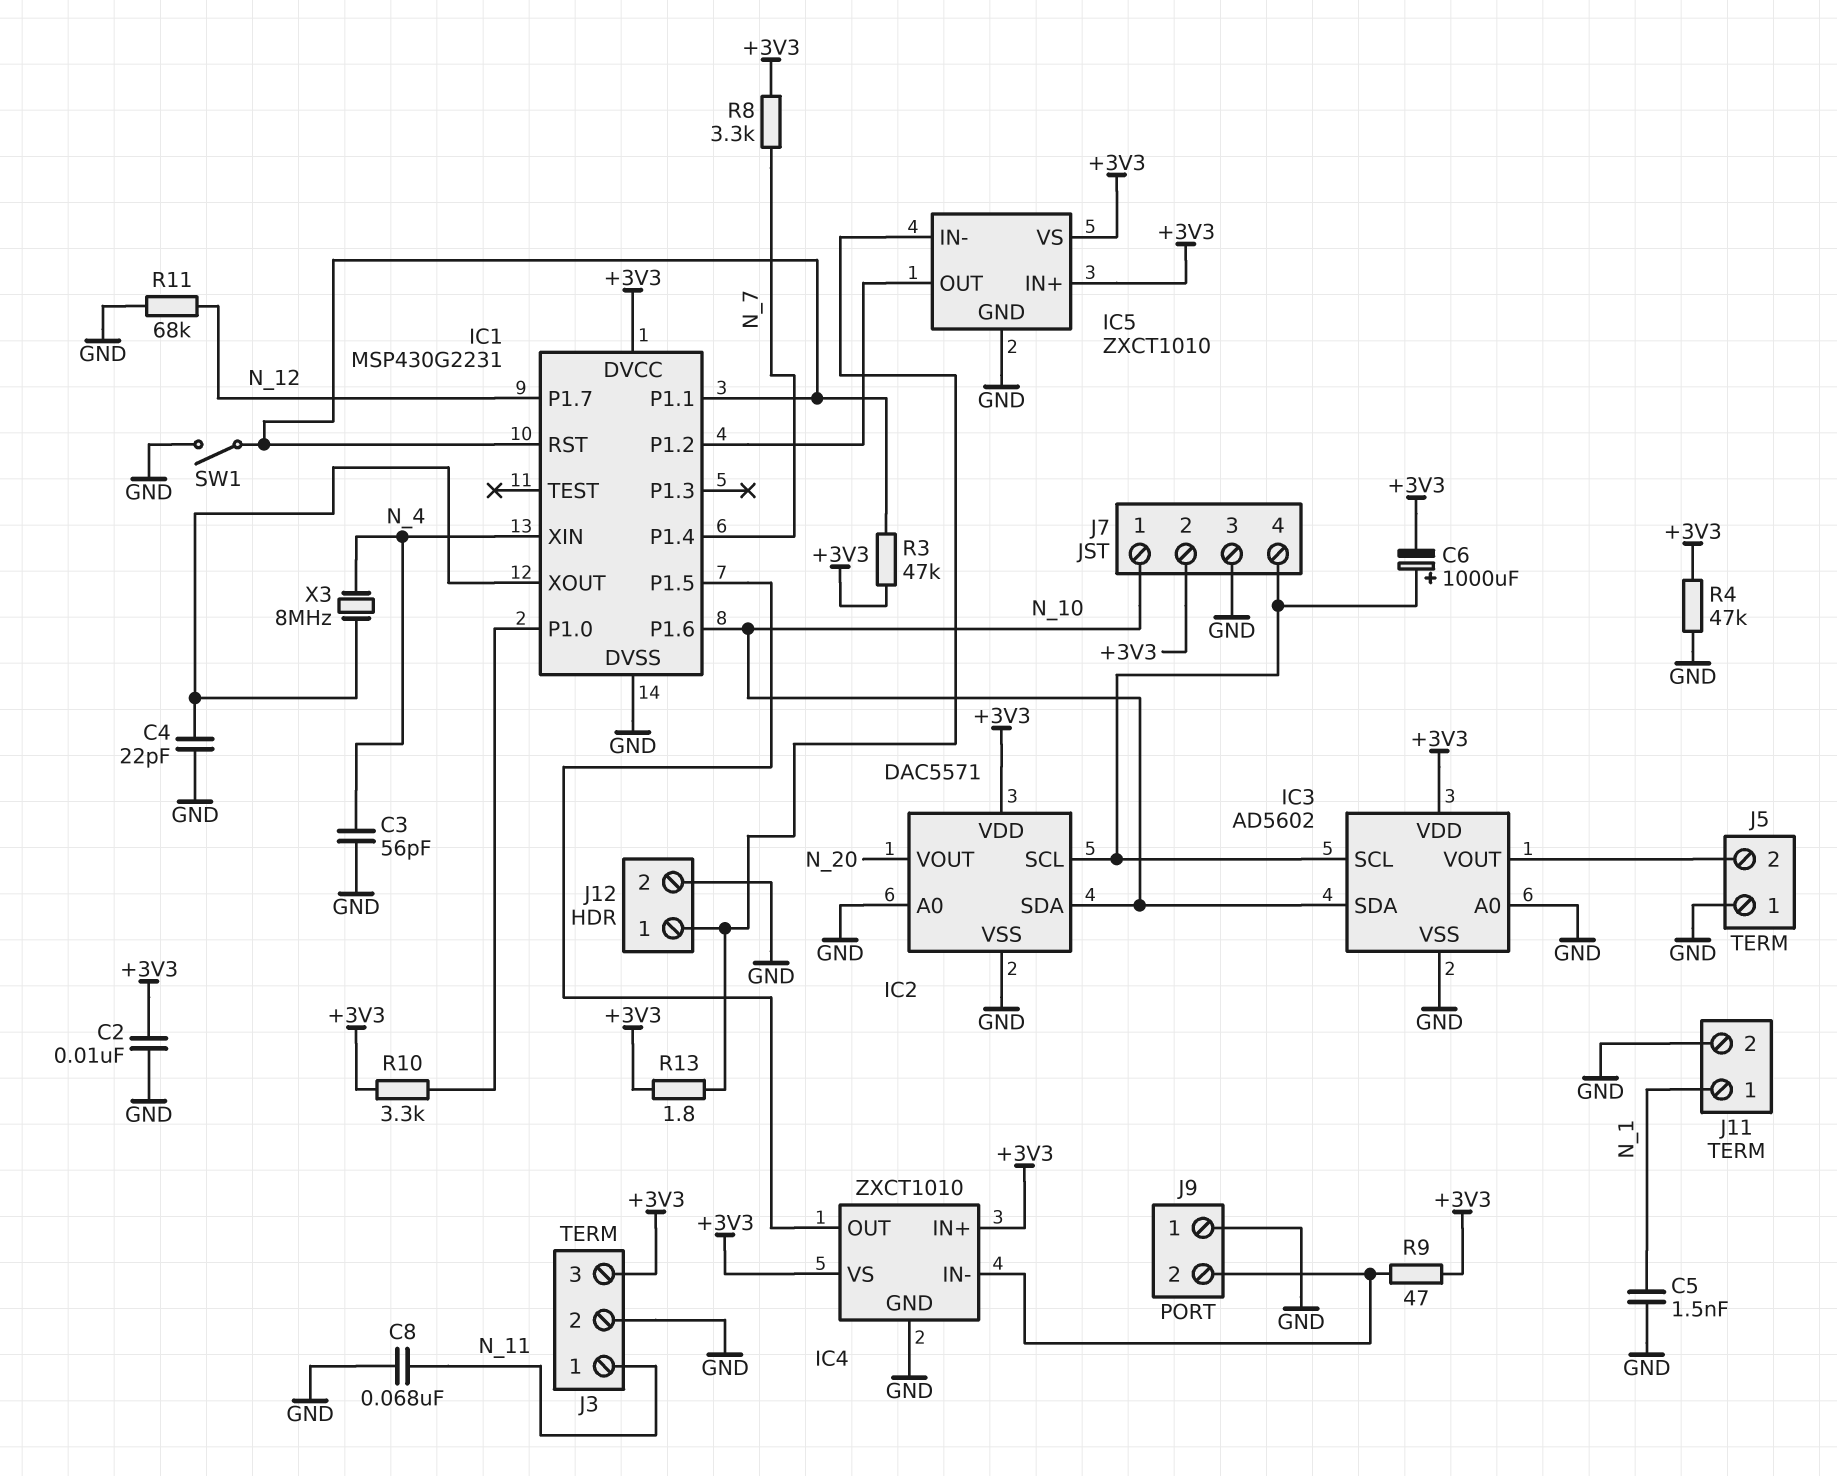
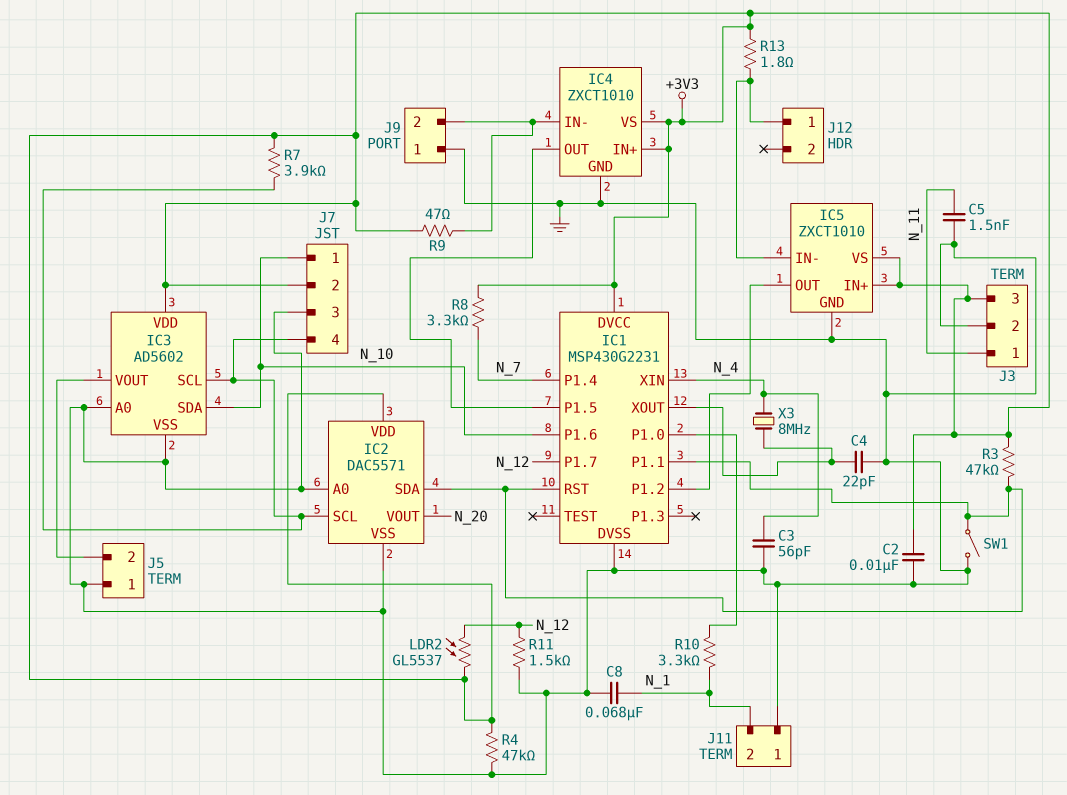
C5: 1.5nF (GND, N_1) -> 1.5nF (GND, N_11)
C6: 1000uF (plus IC2/SCL, minus +3V3) -> none
C8: 68nF (GND, N_11) -> 68nF (GND, N_1)
IC2 pin SDA: N_10 -> IC1/P1.1
J11 pin 1: N_1 -> GND
J11 pin 2: GND -> N_1
J12 pin 2: GND -> none
LDR2: none -> GL5537 (+3V3, N_12)
R7: none -> 3.9k (+3V3, IC2/SCL)
R10: 3.3k (+3V3, IC1/P1.0) -> 3.3k (IC1/P1.0, N_1)
R11: 68k (GND, N_12) -> 1.5k (GND, N_12)

